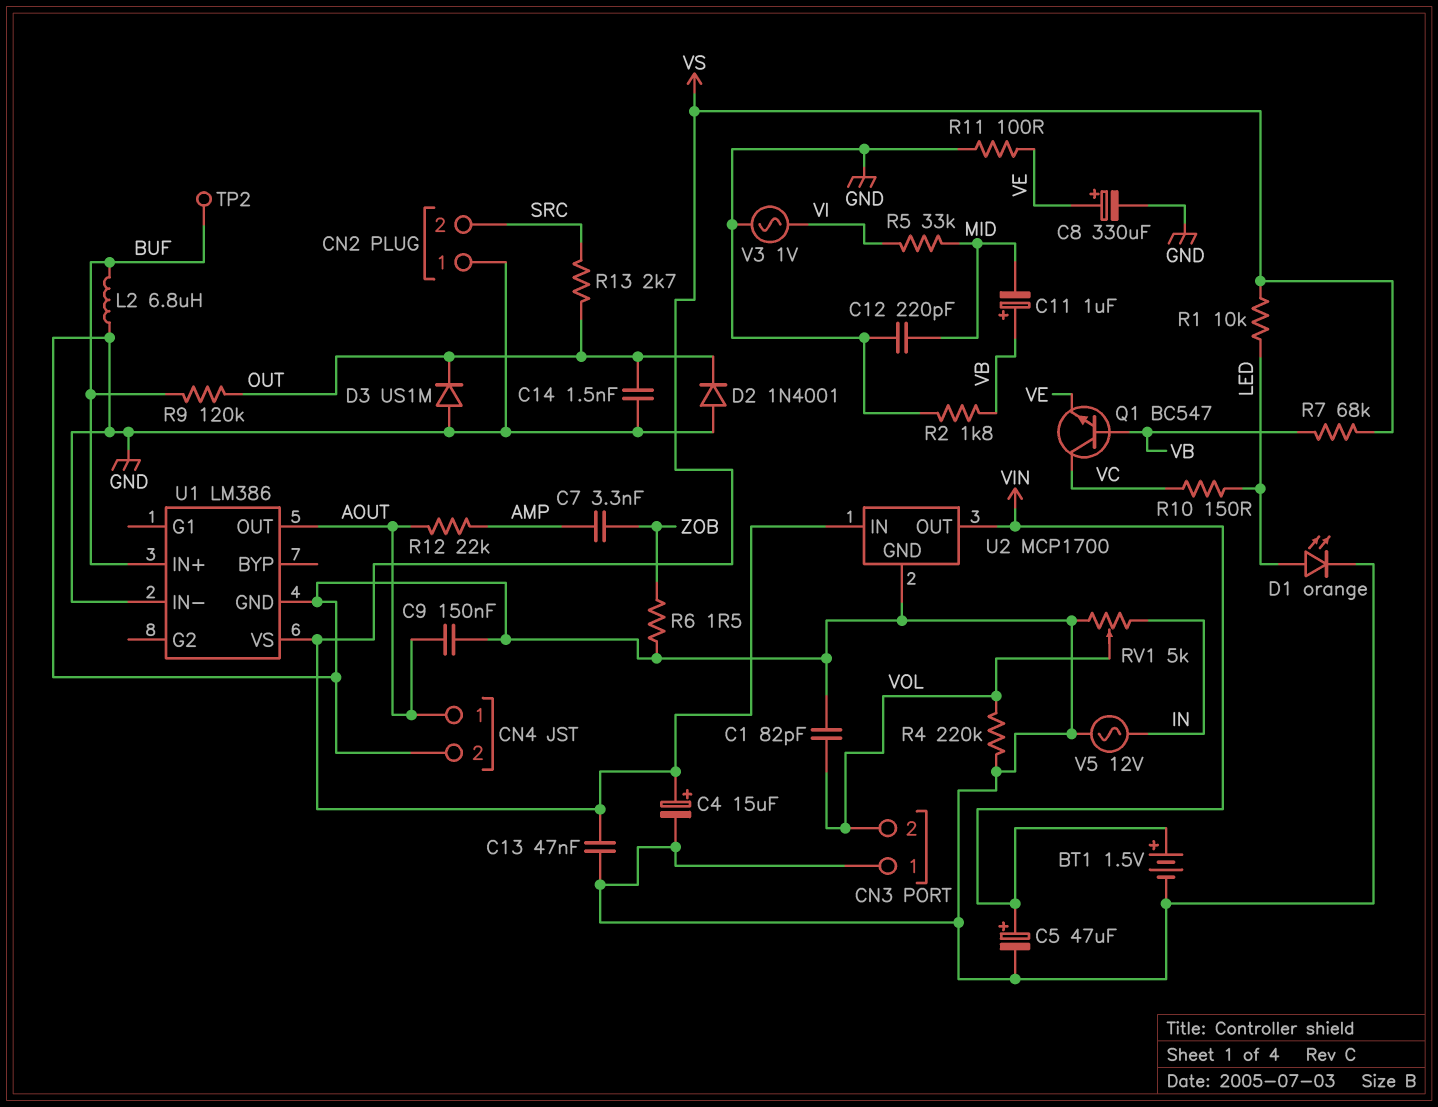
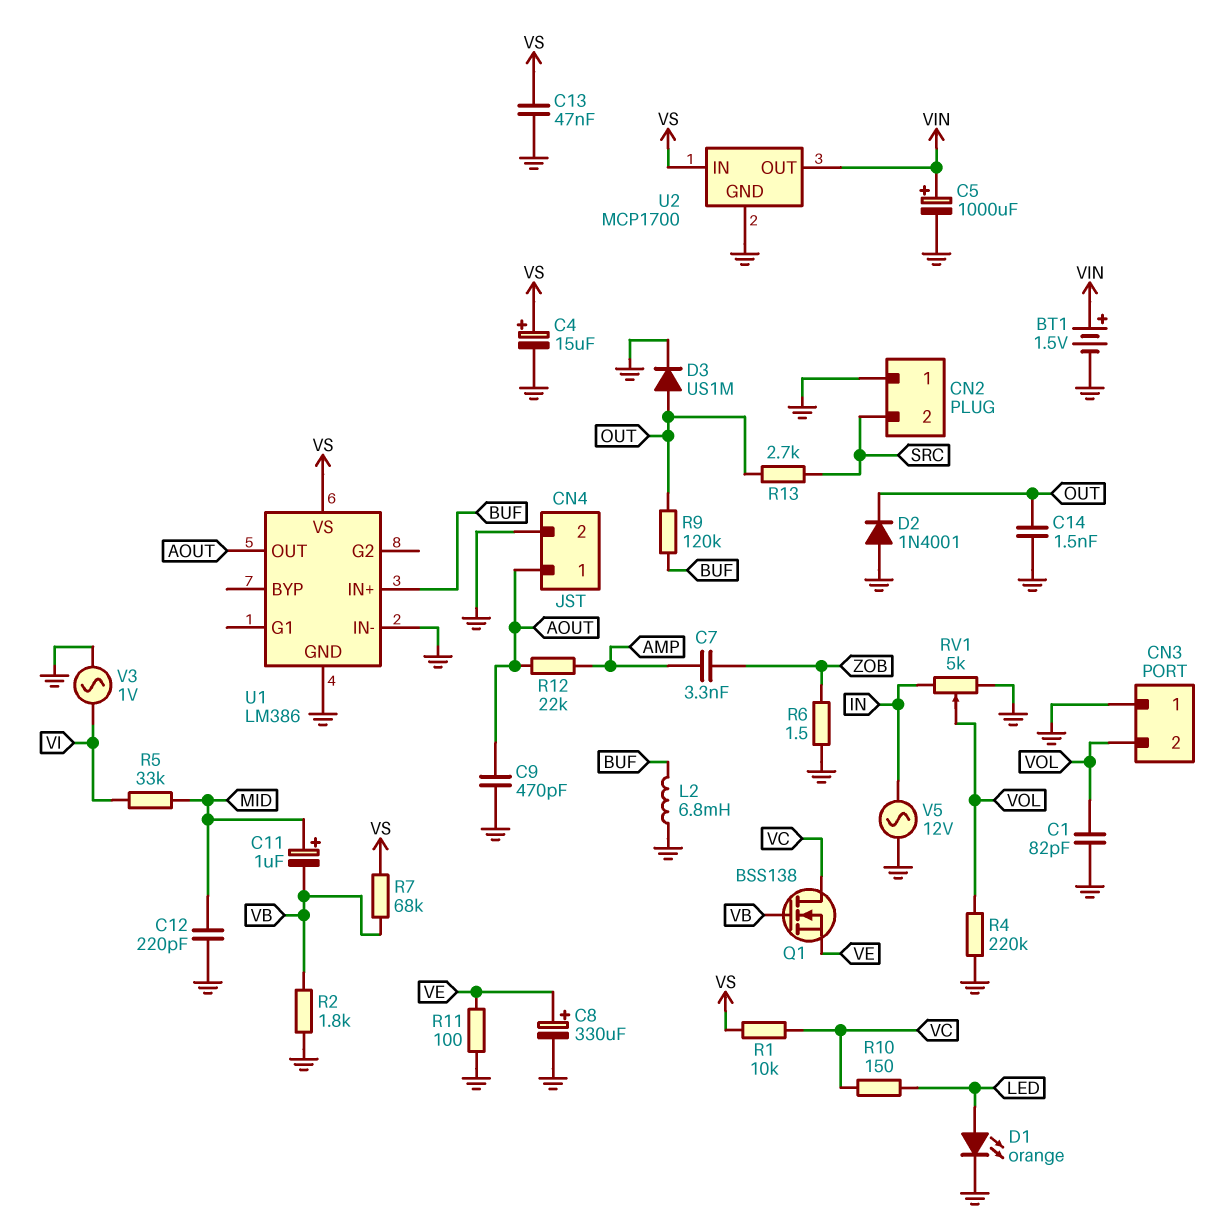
C5: 47uF (plus VIN, minus GND) -> 1000uF (plus VIN, minus GND)
C9: 150nF (AOUT, GND) -> 470pF (AOUT, GND)
C11: 1uF (plus VB, minus MID) -> 1uF (plus MID, minus VB)
D3: diode US1M (A GND, K OUT) -> diode US1M (A OUT, K GND)
L2: 6.8uH (BUF, GND) -> 6.8mH (BUF, GND)
Q1: NPN BC547 (B VB, C VC, E VE) -> NMOS BSS138 (G VB, D VC, S VE)
R1: 10k (LED, VS) -> 10k (VC, VS)
TP2: test point (BUF) -> none

